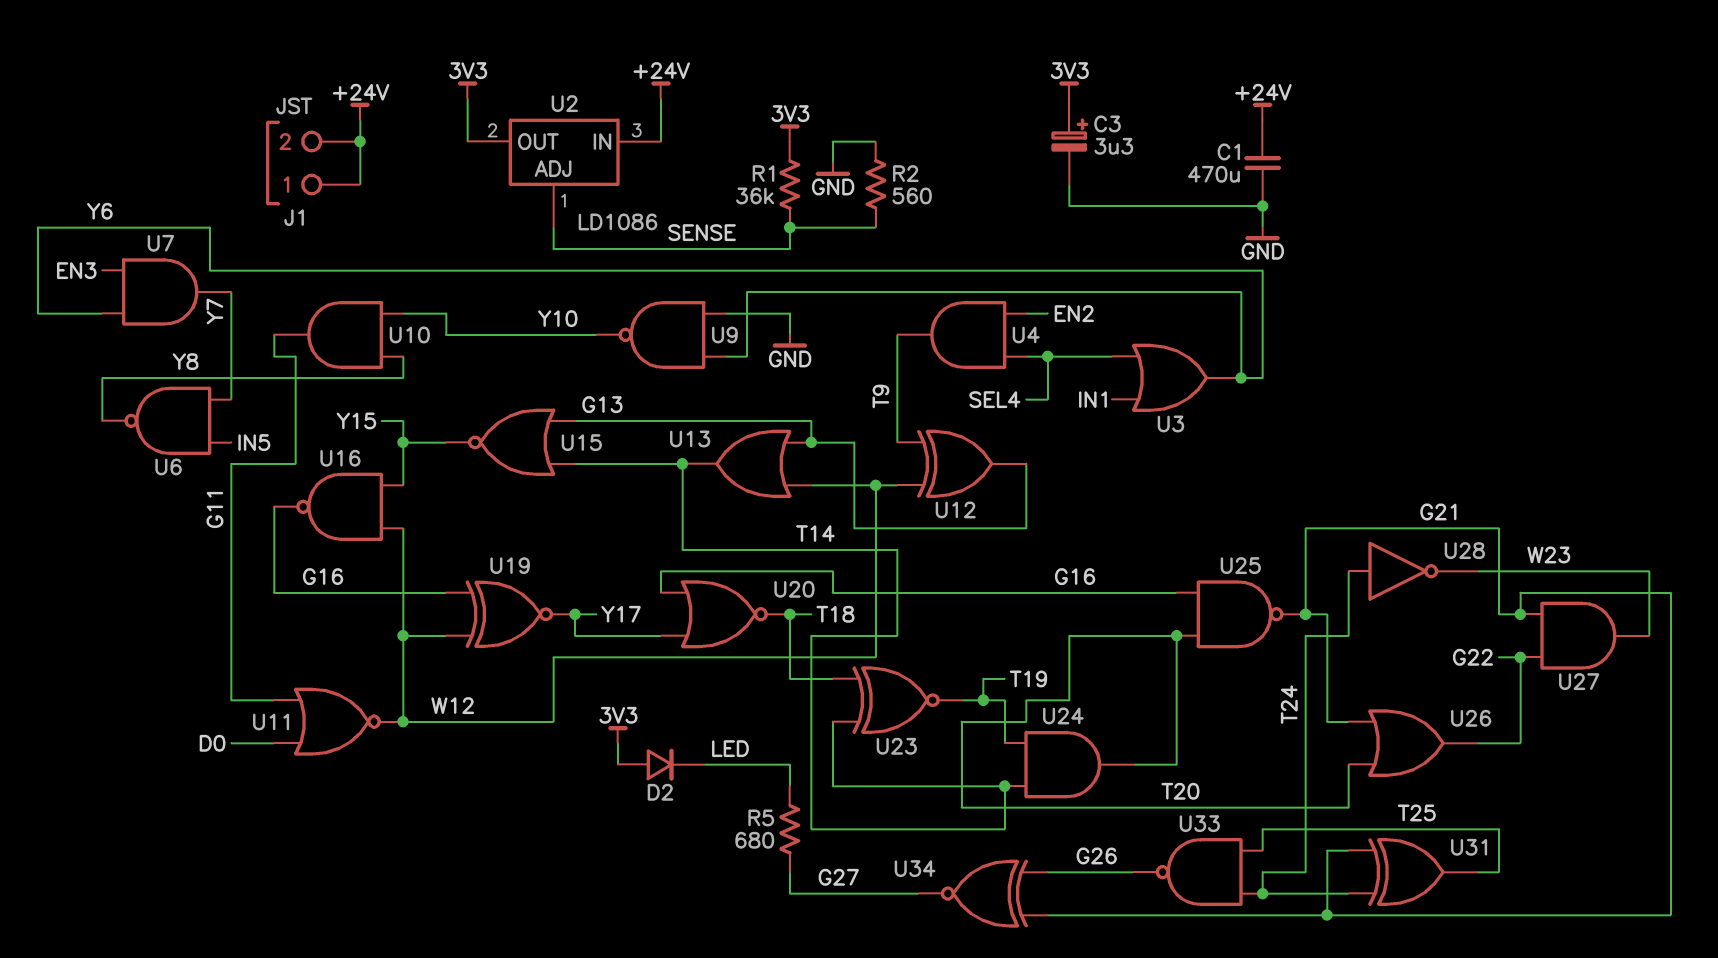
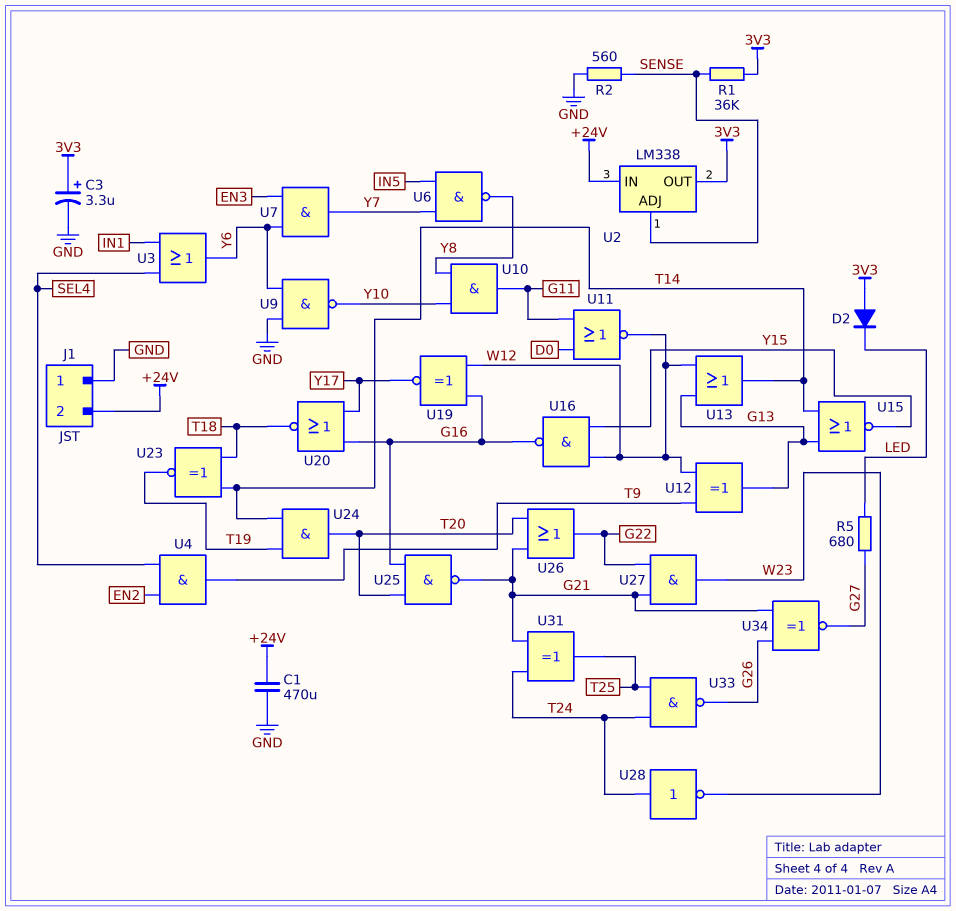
J1 pin 1: +24V -> GND
U2: LD1086 -> LM338

